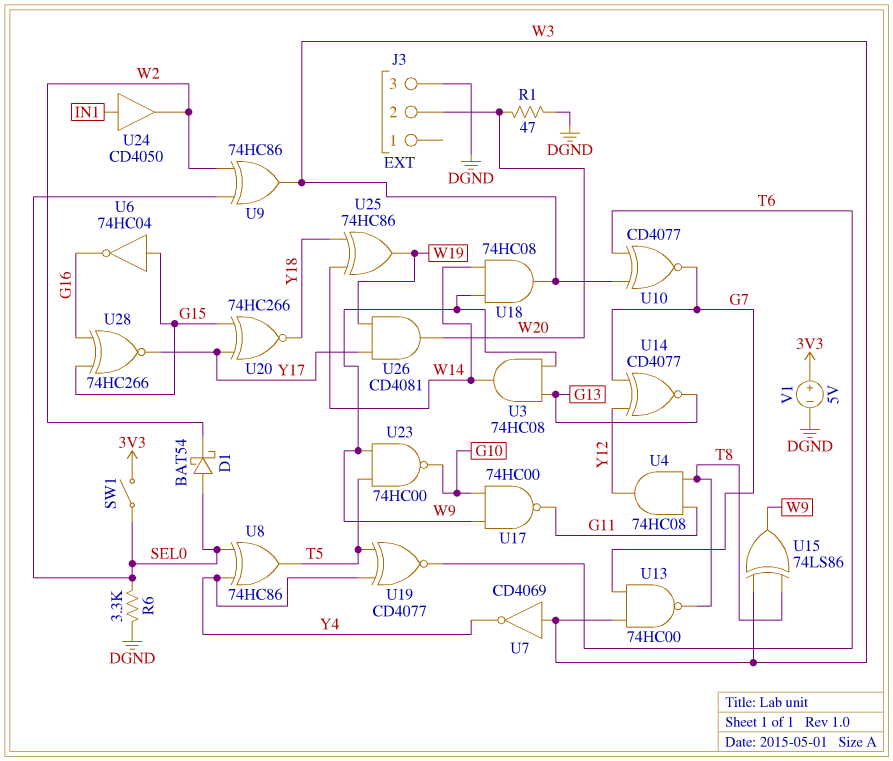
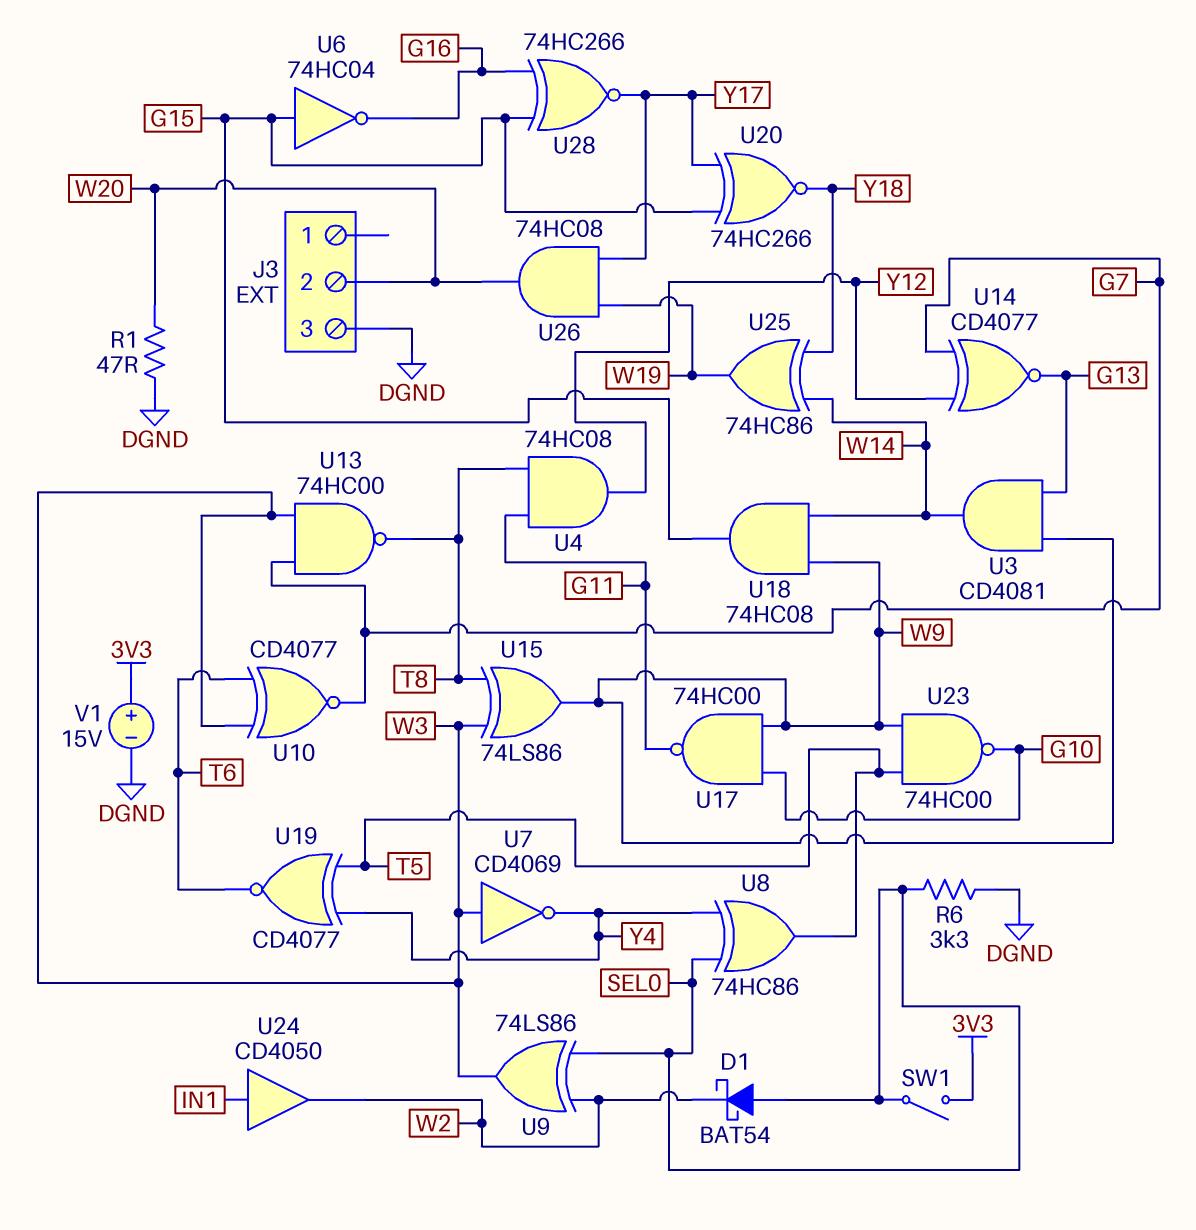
U3: AND 74HC08 (in G13, in W9, out W14) -> AND CD4081 (in G13, in W9, out W14)
U9: XOR 74HC86 (in SEL0, in W2, out W3) -> XOR 74LS86 (in SEL0, in W2, out W3)
U18: AND 74HC08 (in W9, in W14, out W3) -> AND 74HC08 (in W9, in W14, out G15)
U26: AND CD4081 (in W19, in Y17, out W20) -> AND 74HC08 (in W19, in Y17, out W20)
V1: 5V (plus 3V3, minus DGND) -> 15V (plus 3V3, minus DGND)

